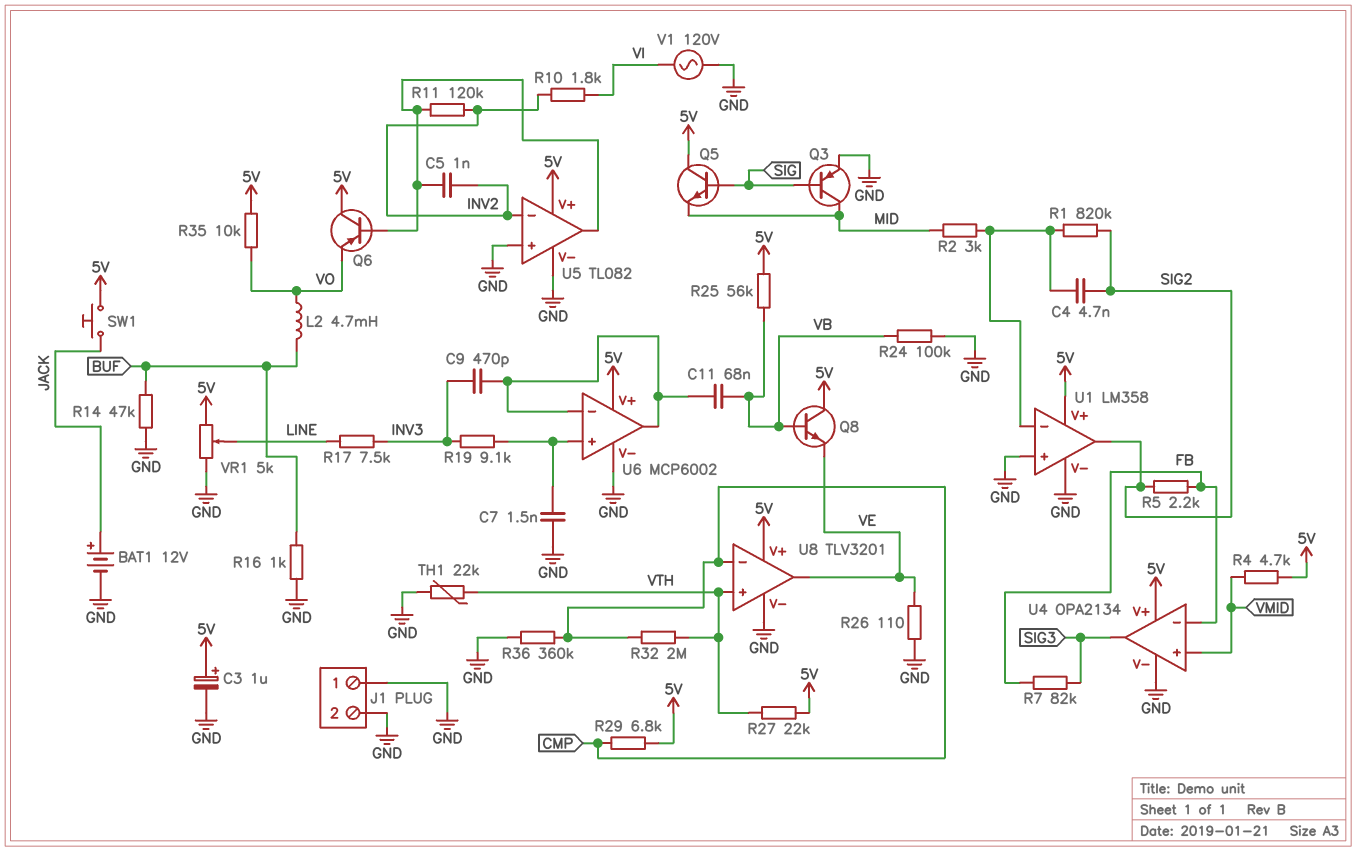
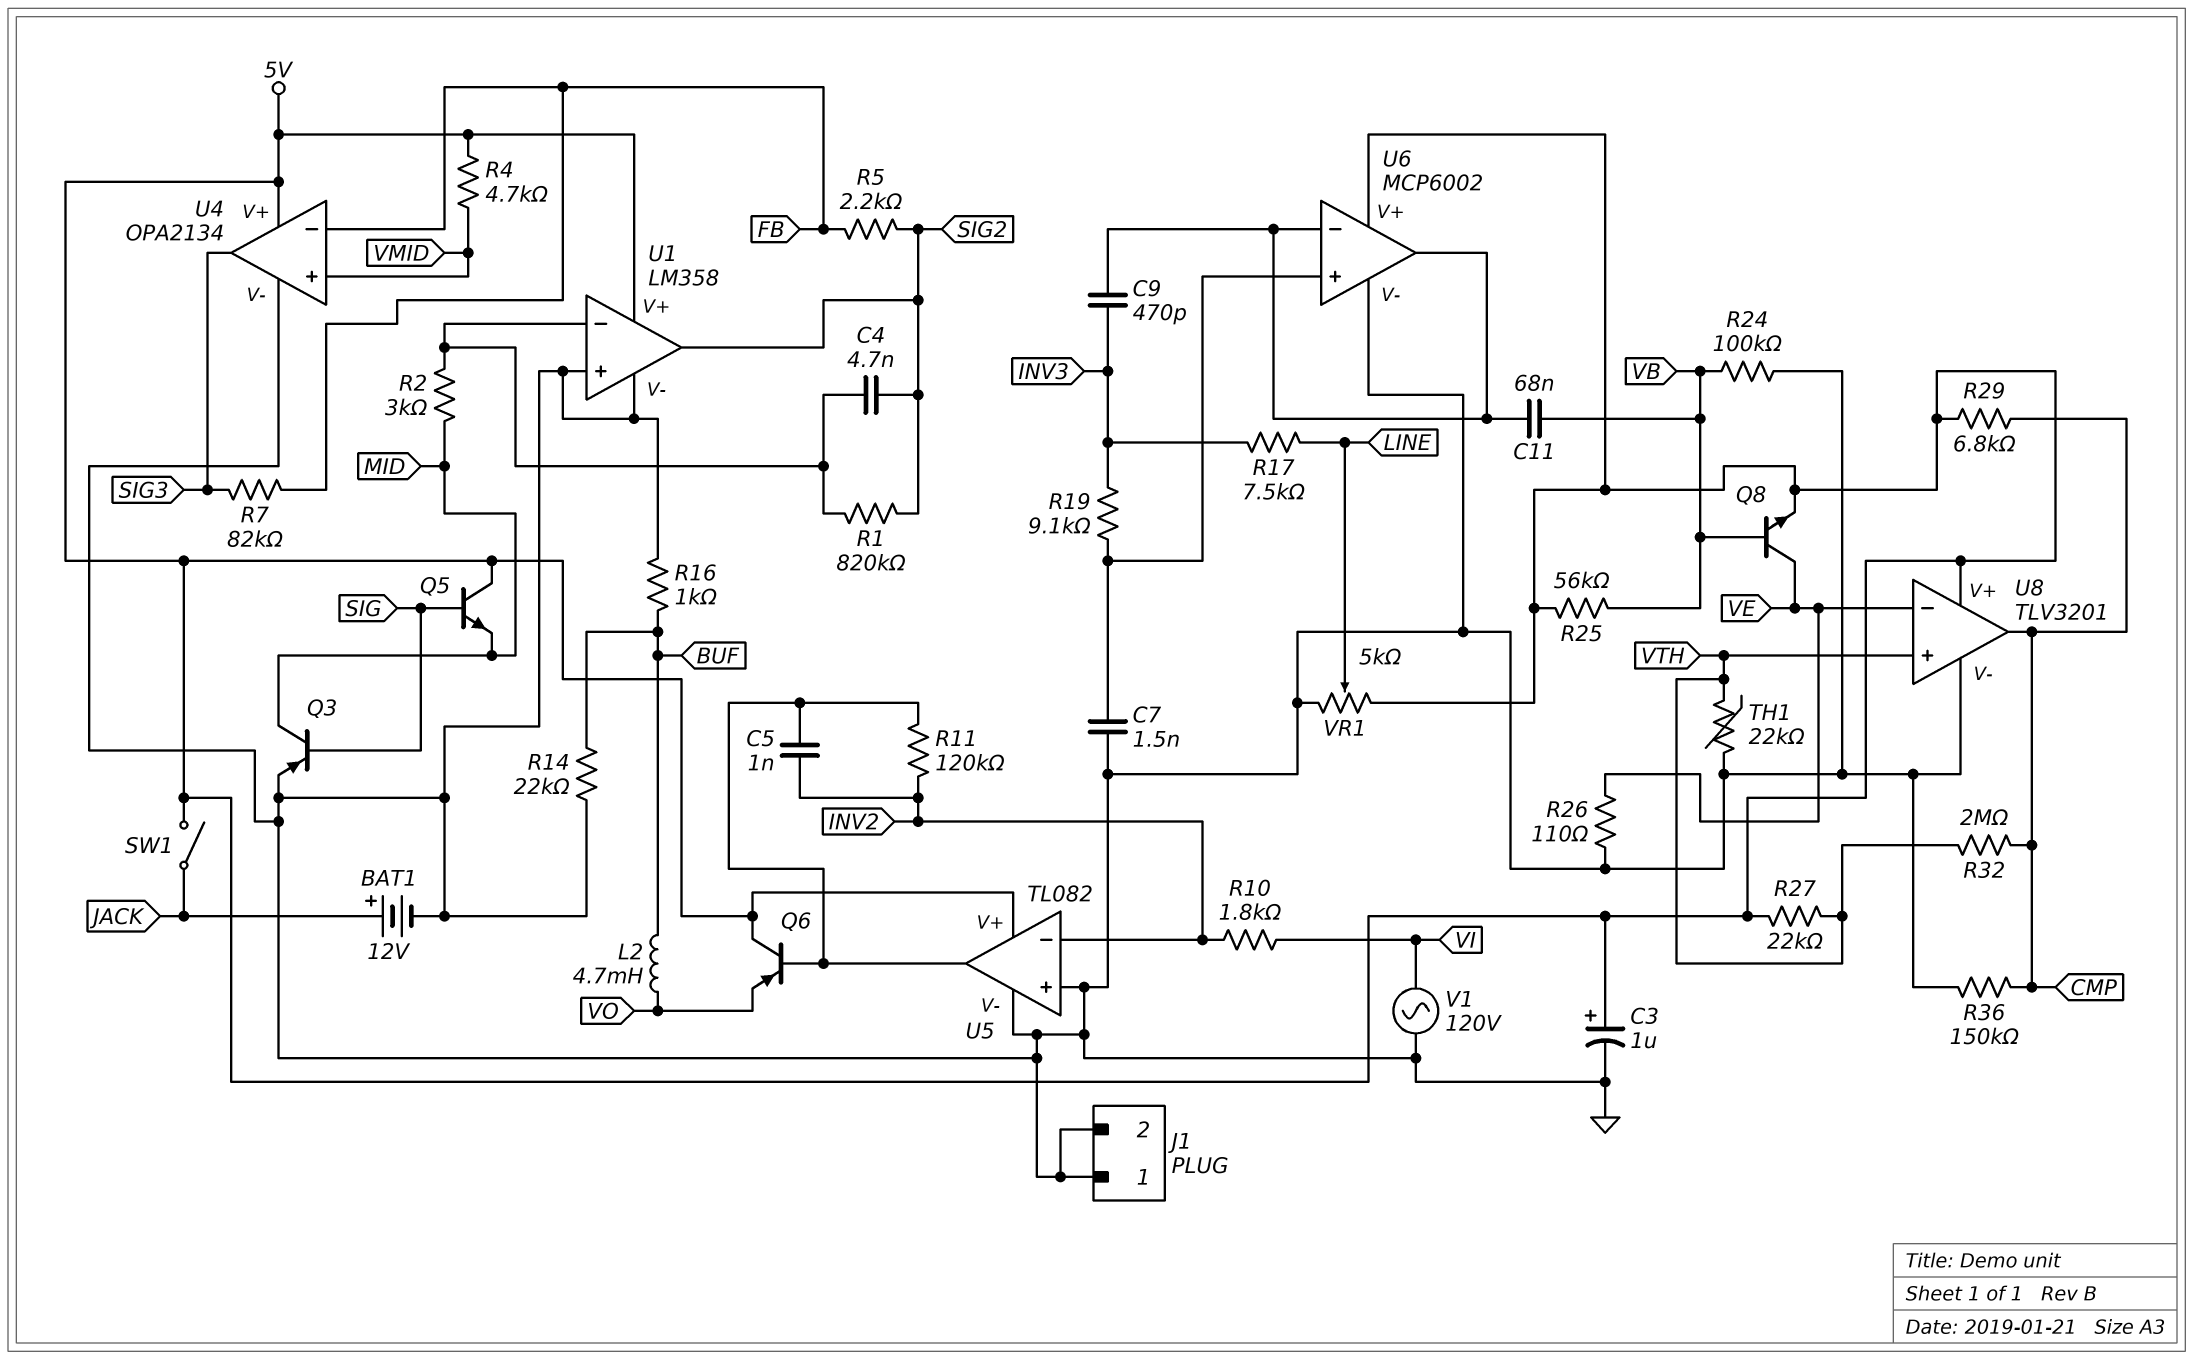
Q8: NPN (B VB, C 5V, E VE) -> NPN (B VB, C VE, E 5V)
R14: 47k (BUF, GND) -> 22k (BUF, GND)
R35: 10k (5V, VO) -> none
R36: 360k (CMP, GND) -> 150k (CMP, GND)
SW1: button (5V, JACK) -> switch (5V, JACK)
U8 pin in-: CMP -> VE
U8 pin out: VE -> CMP

